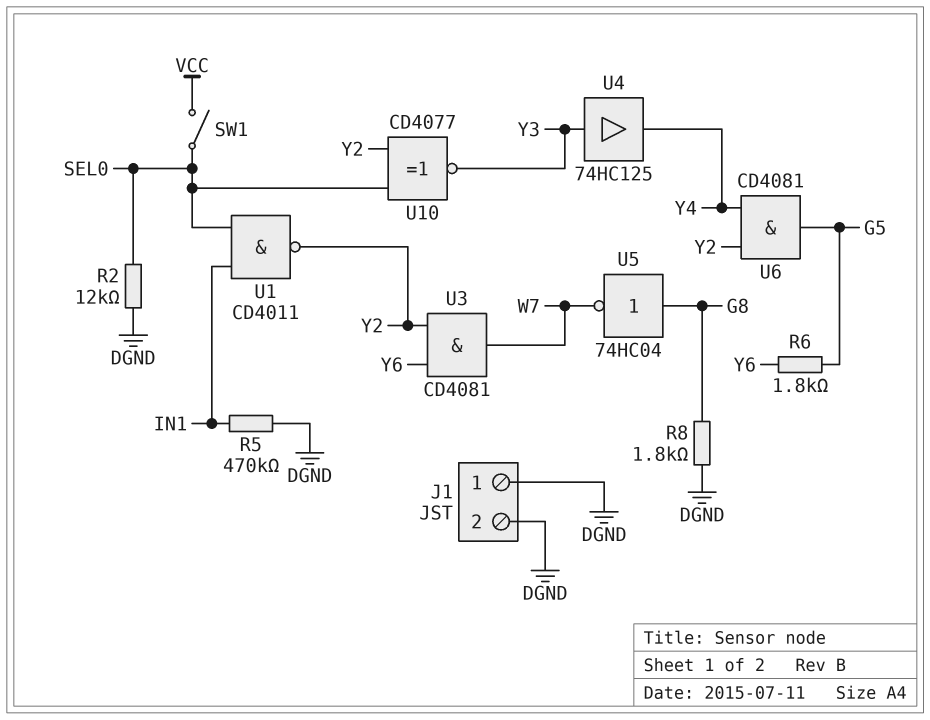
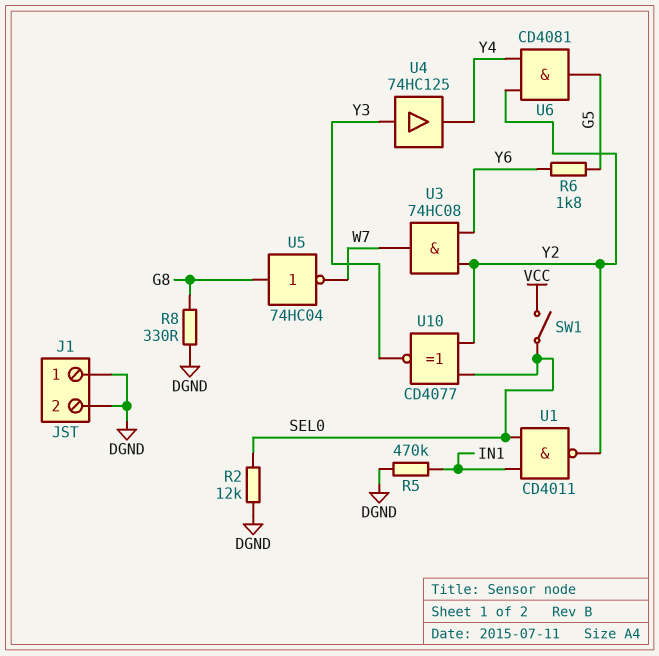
R8: 1.8k (DGND, G8) -> 330 (DGND, G8)
U3: AND CD4081 (in Y2, in Y6, out W7) -> AND 74HC08 (in Y2, in Y6, out W7)

